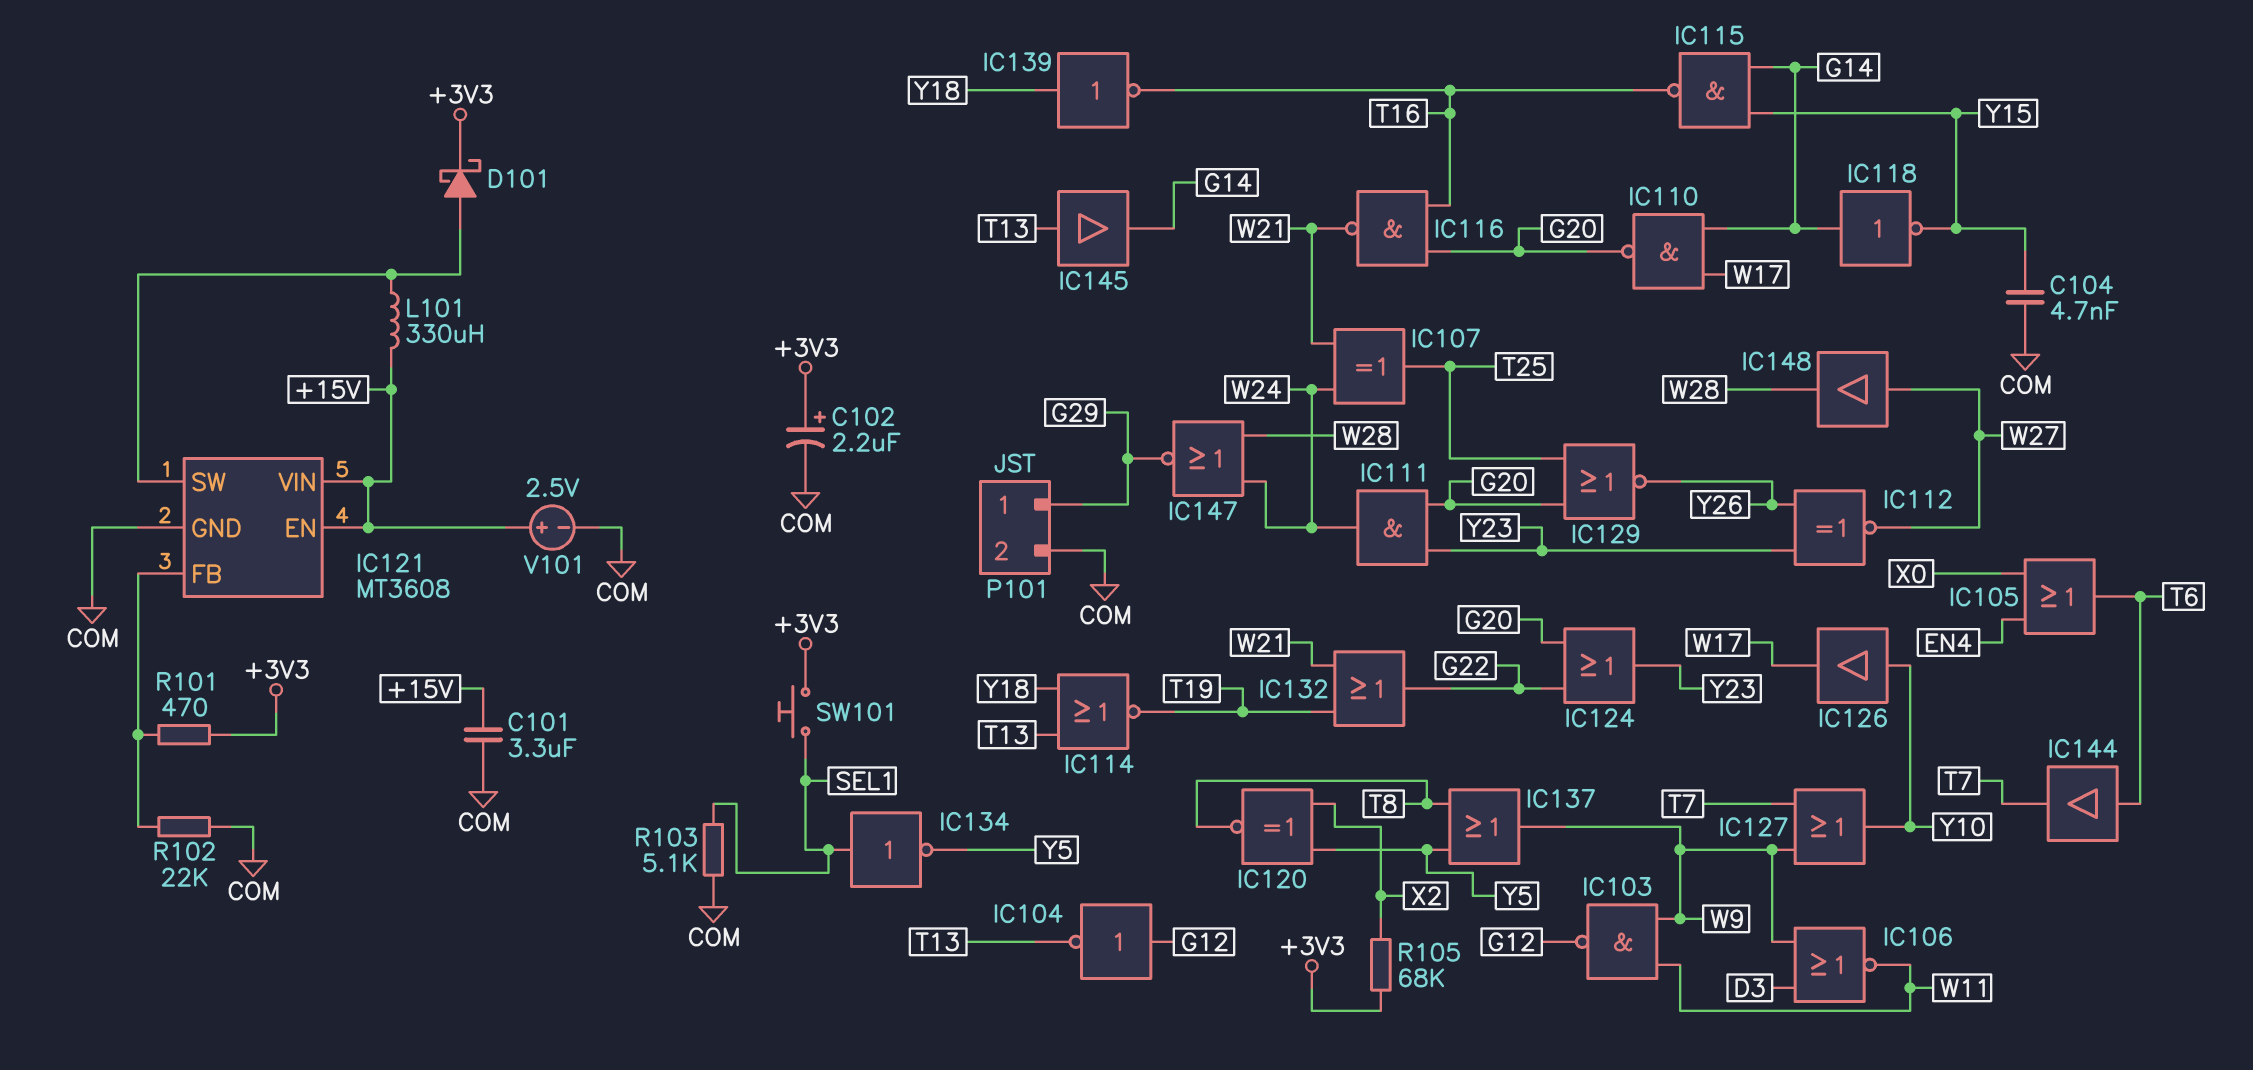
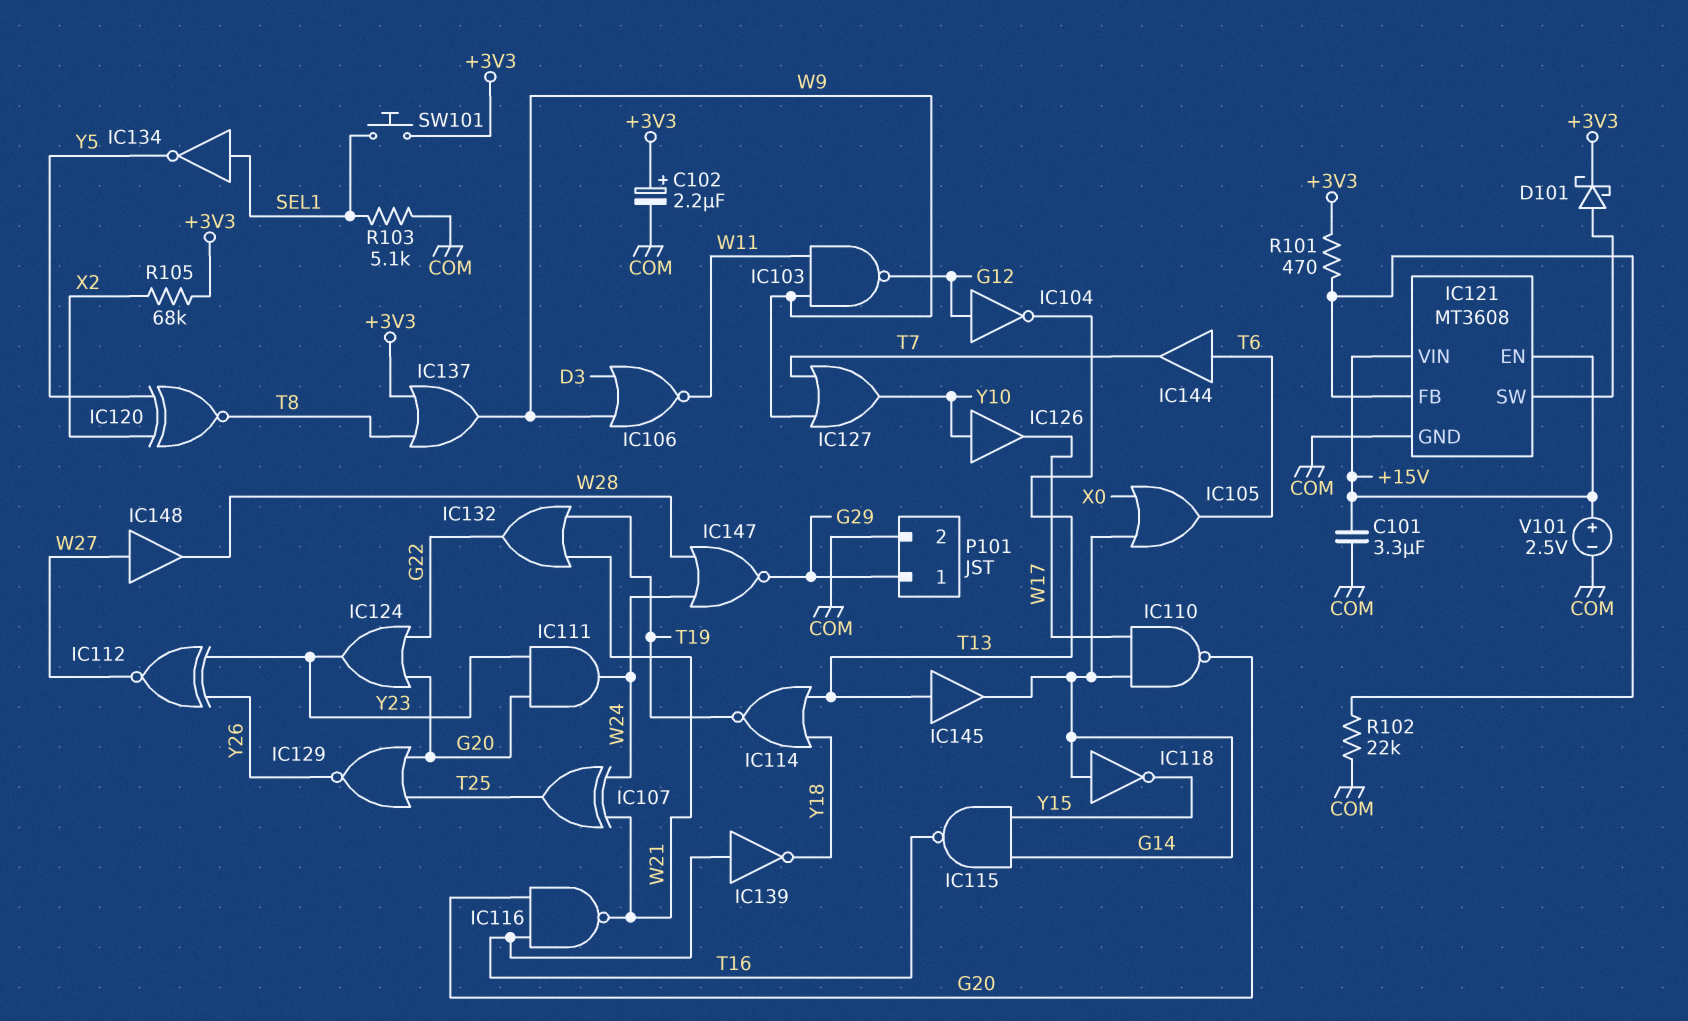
C104: 4.7nF (COM, Y15) -> none
IC105: OR (in EN4, in X0, out T6) -> OR (in G14, in X0, out T6)
IC137: OR (in T8, in Y5, out W9) -> OR (in +3V3, in T8, out W9)
IC139: NOT (in Y18, out T16) -> NOT (in T16, out Y18)
L101: 330uH (+15V, IC121/SW) -> none

